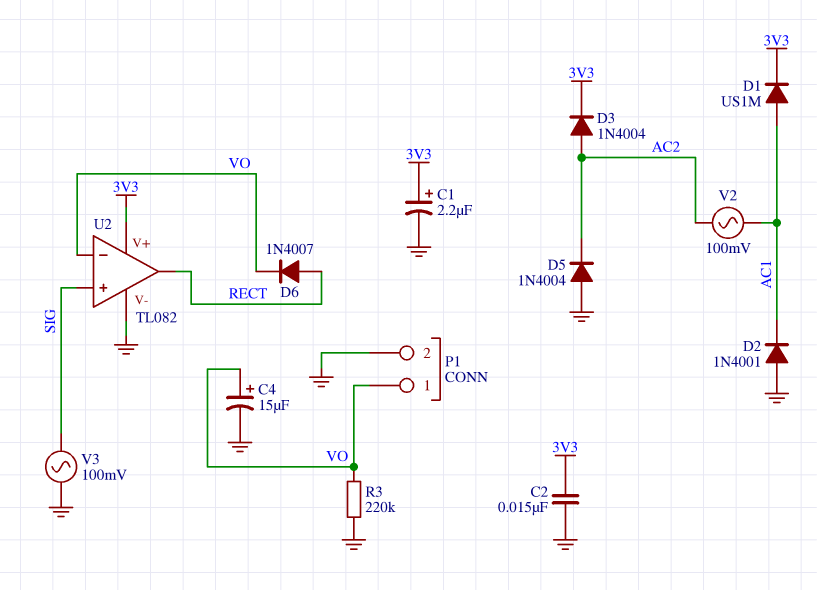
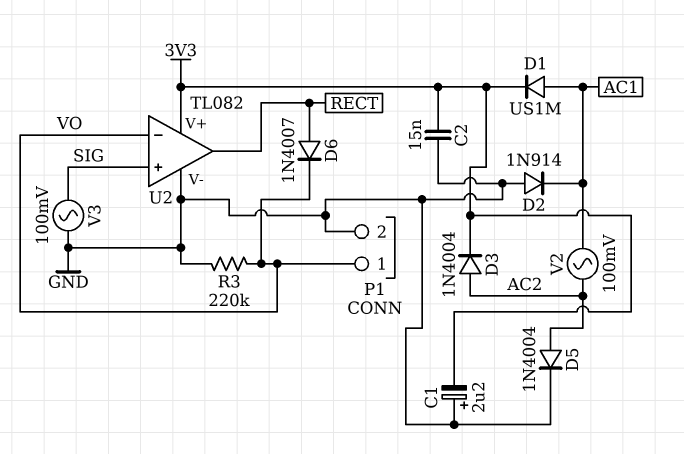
C1: 2.2uF (plus 3V3, minus GND) -> 2.2uF (plus GND, minus 3V3)
C4: 15uF (plus VO, minus GND) -> none
D2: diode 1N4001 (A GND, K AC1) -> diode 1N914 (A GND, K AC1)
D5: diode 1N4004 (A GND, K AC2) -> diode 1N4004 (A AC2, K GND)

